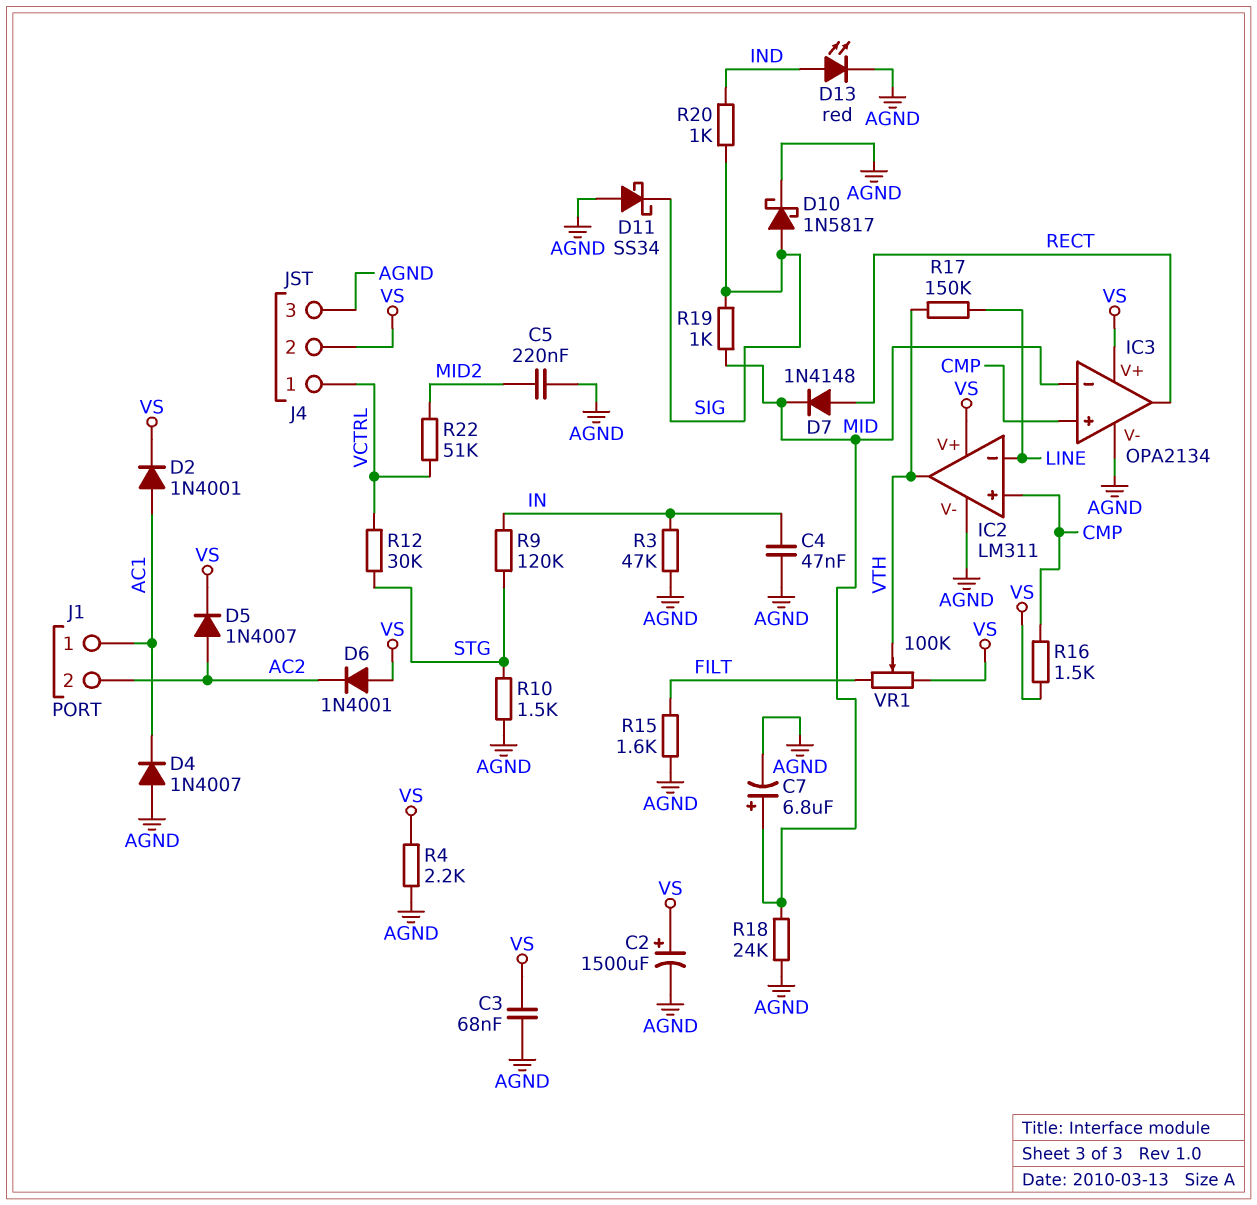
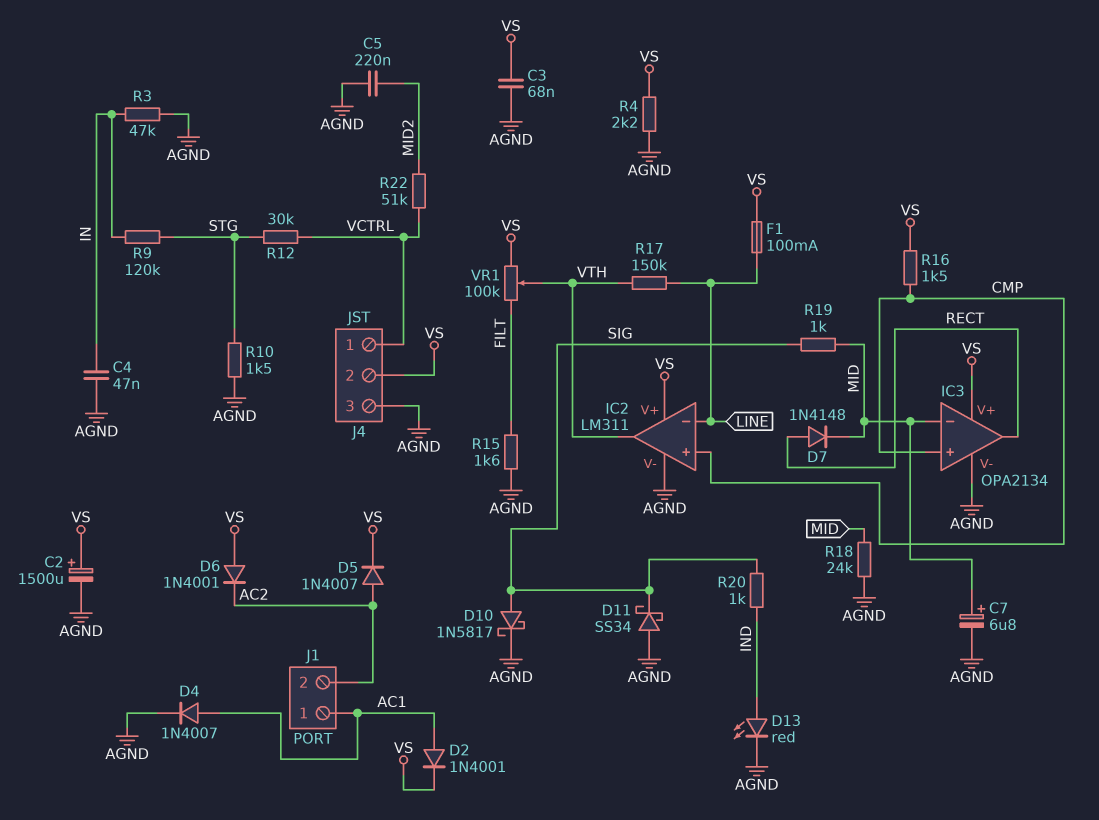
D4: diode 1N4007 (A AGND, K AC1) -> diode 1N4007 (A AC1, K AGND)
F1: none -> 100mA (LINE, VS)

